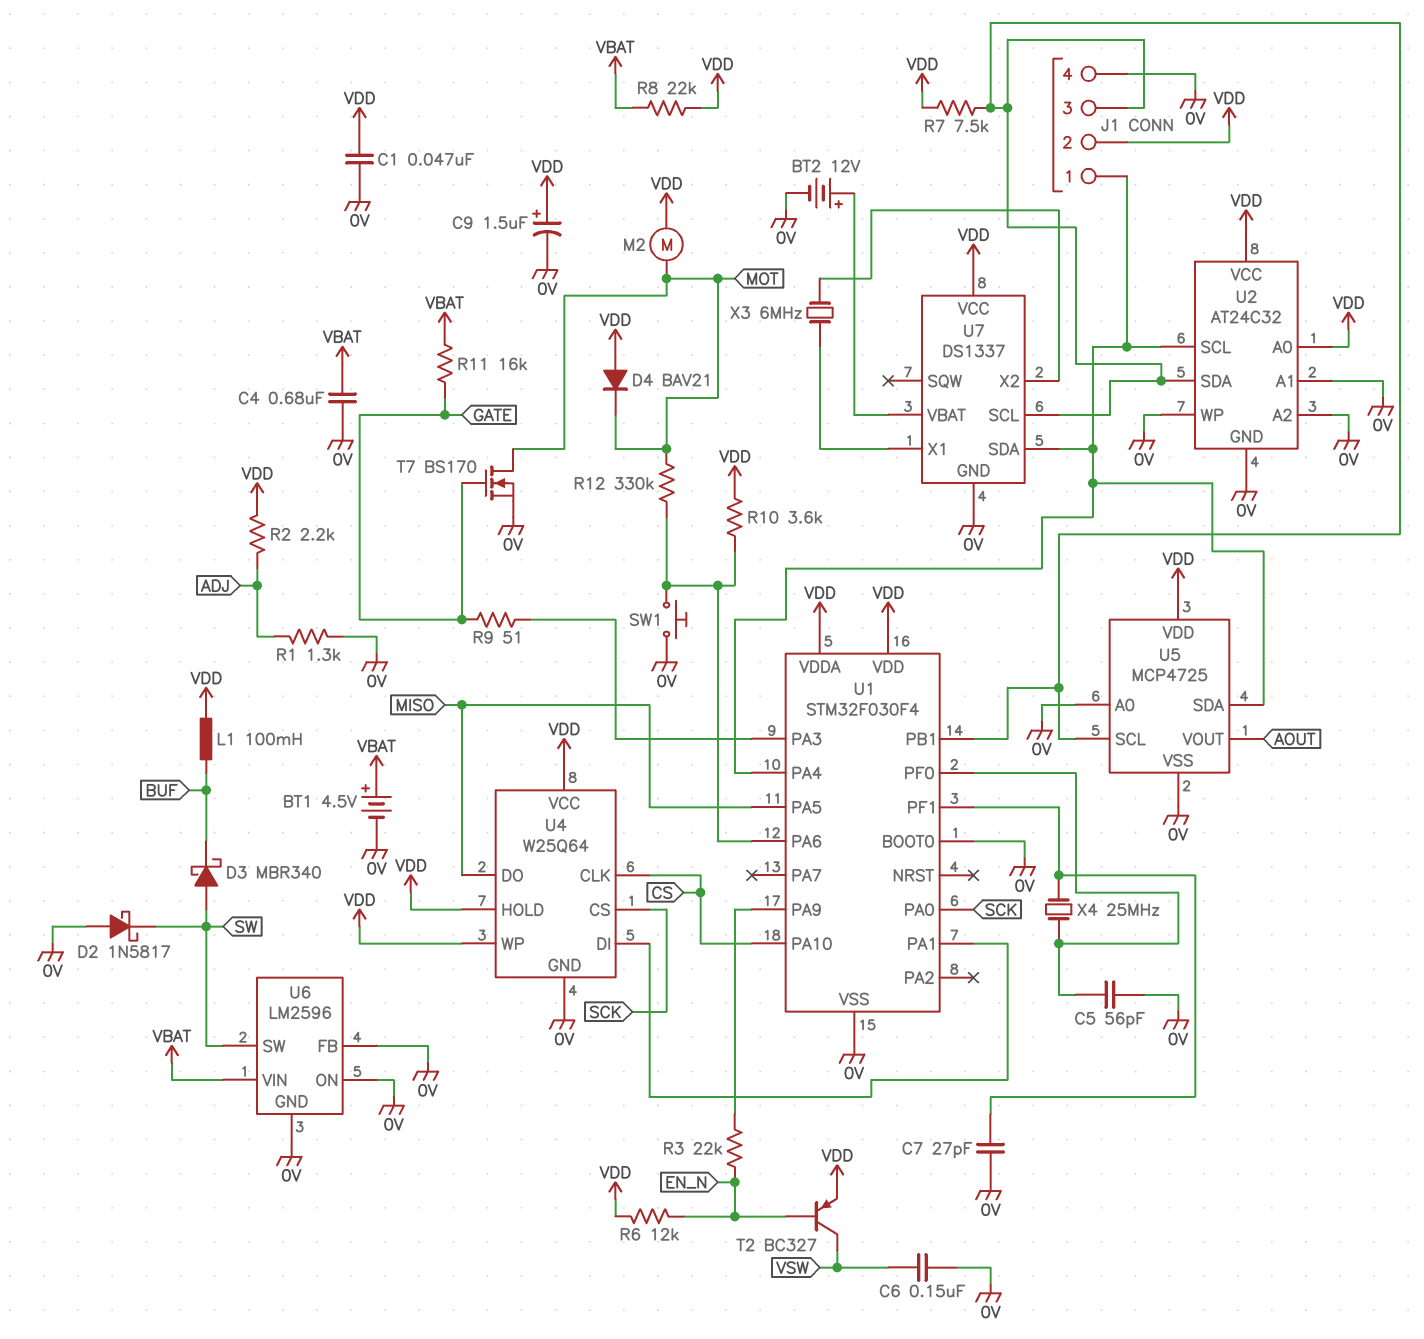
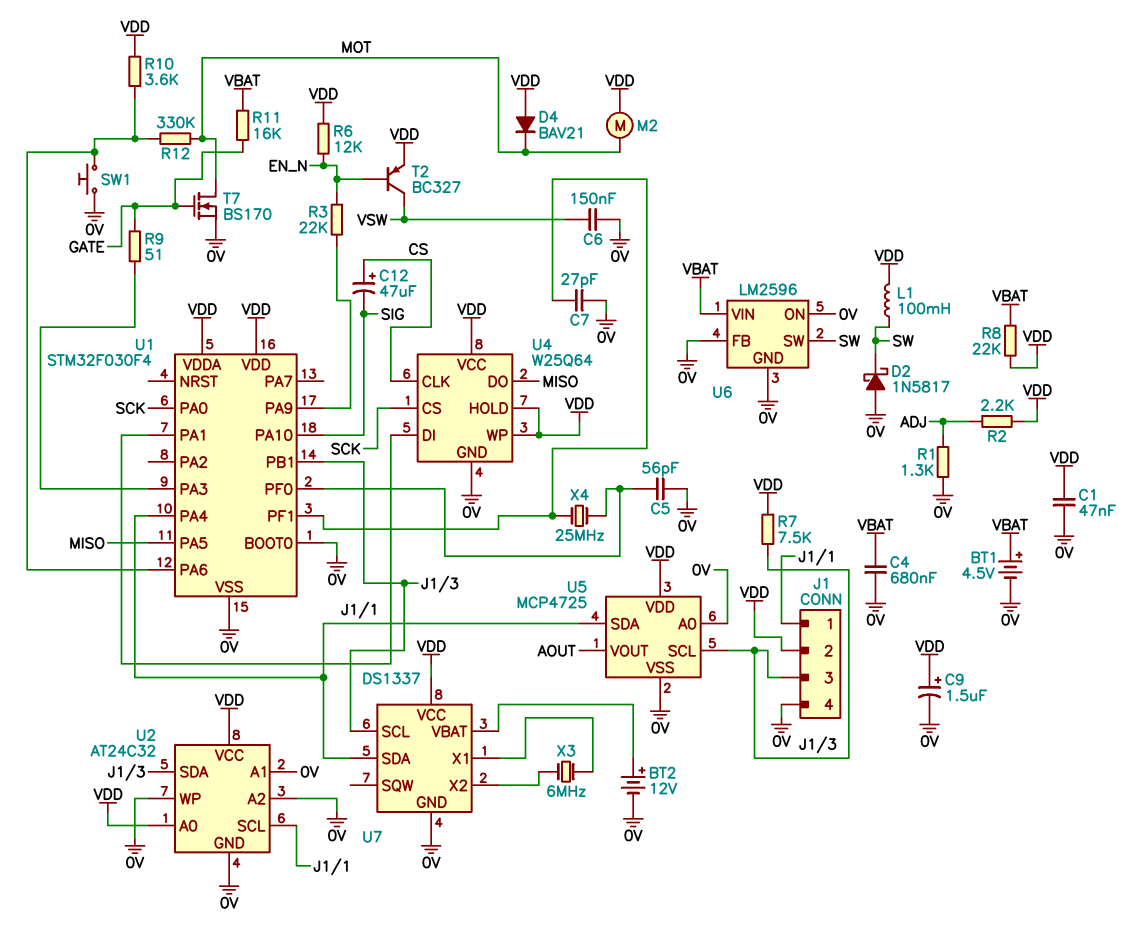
C12: none -> 47uF (plus CS, minus SIG)
D3: schottky MBR340 (A SW, K BUF) -> none
L1: 100mH (BUF, VDD) -> 100mH (SW, VDD)
U1 pin PA10: CS -> SIG

